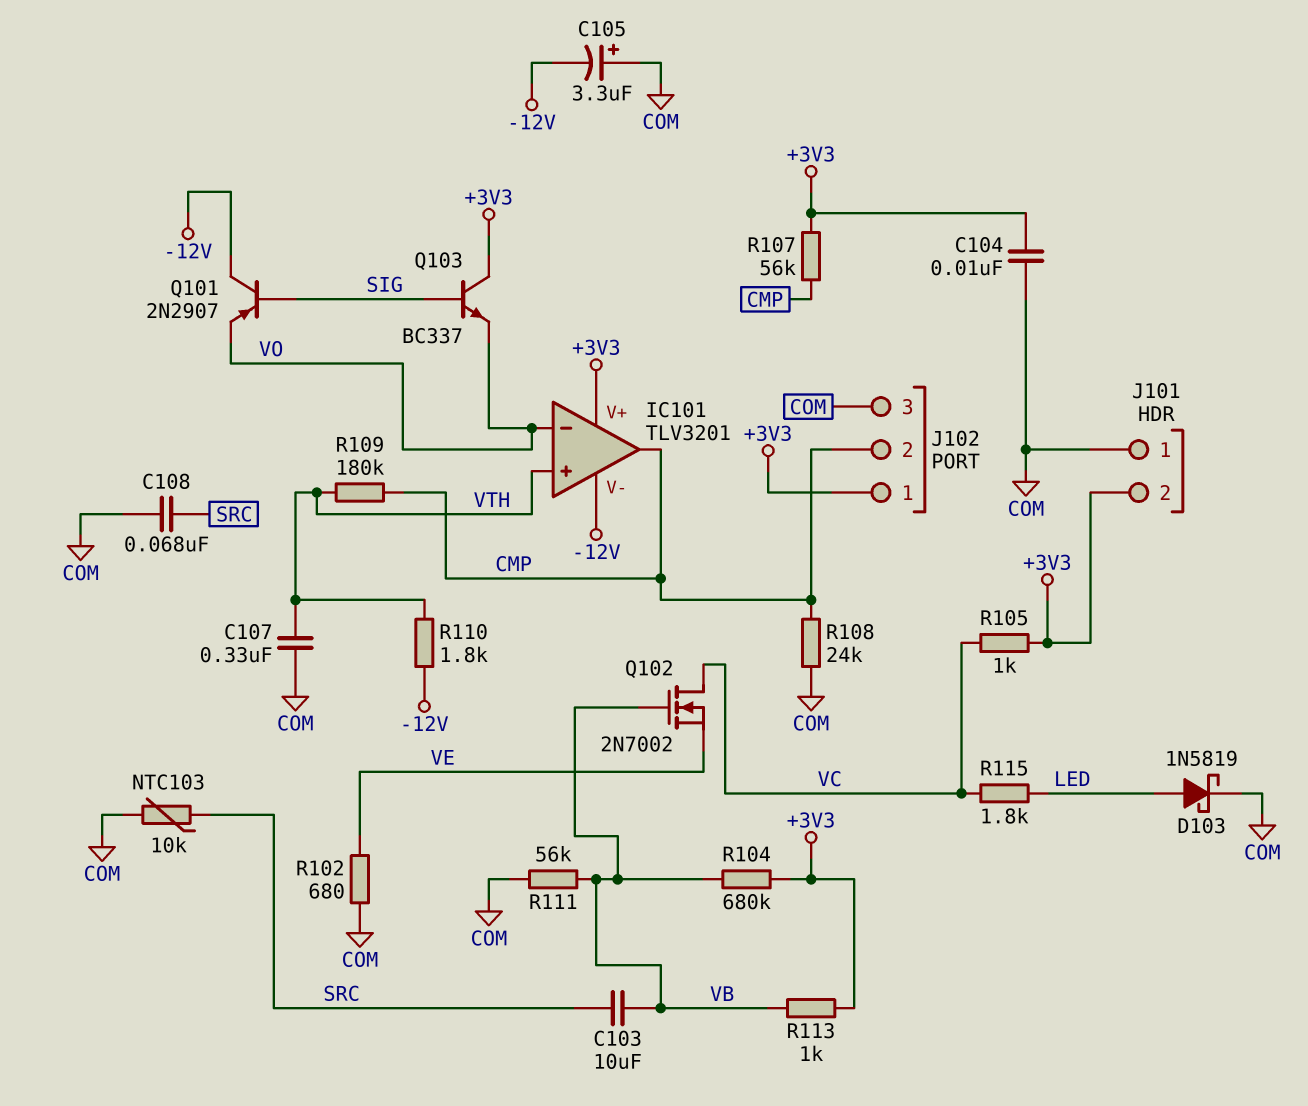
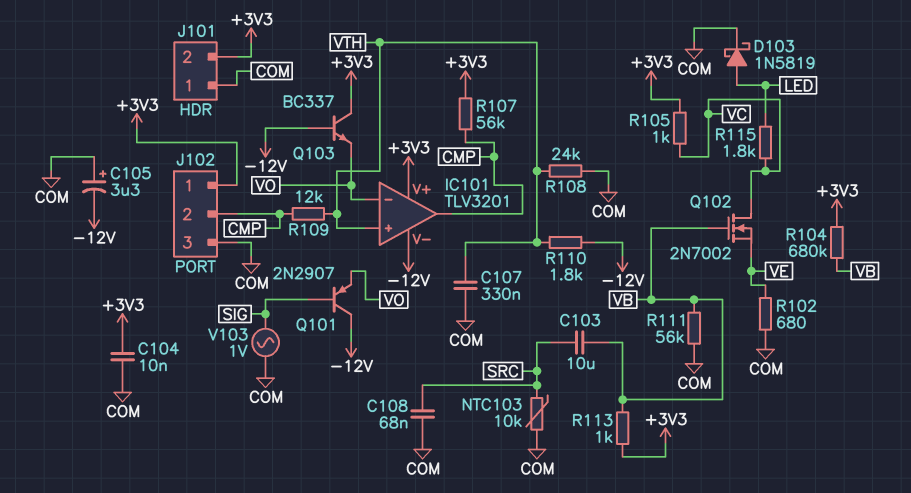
Q103: NPN BC337 (B SIG, C +3V3, E VO) -> NPN BC337 (B -12V, C +3V3, E VO)
R108: 24k (CMP, COM) -> 24k (COM, VTH)
R109: 180k (CMP, VTH) -> 12k (CMP, VTH)
V103: none -> AC 1V (COM, SIG)

